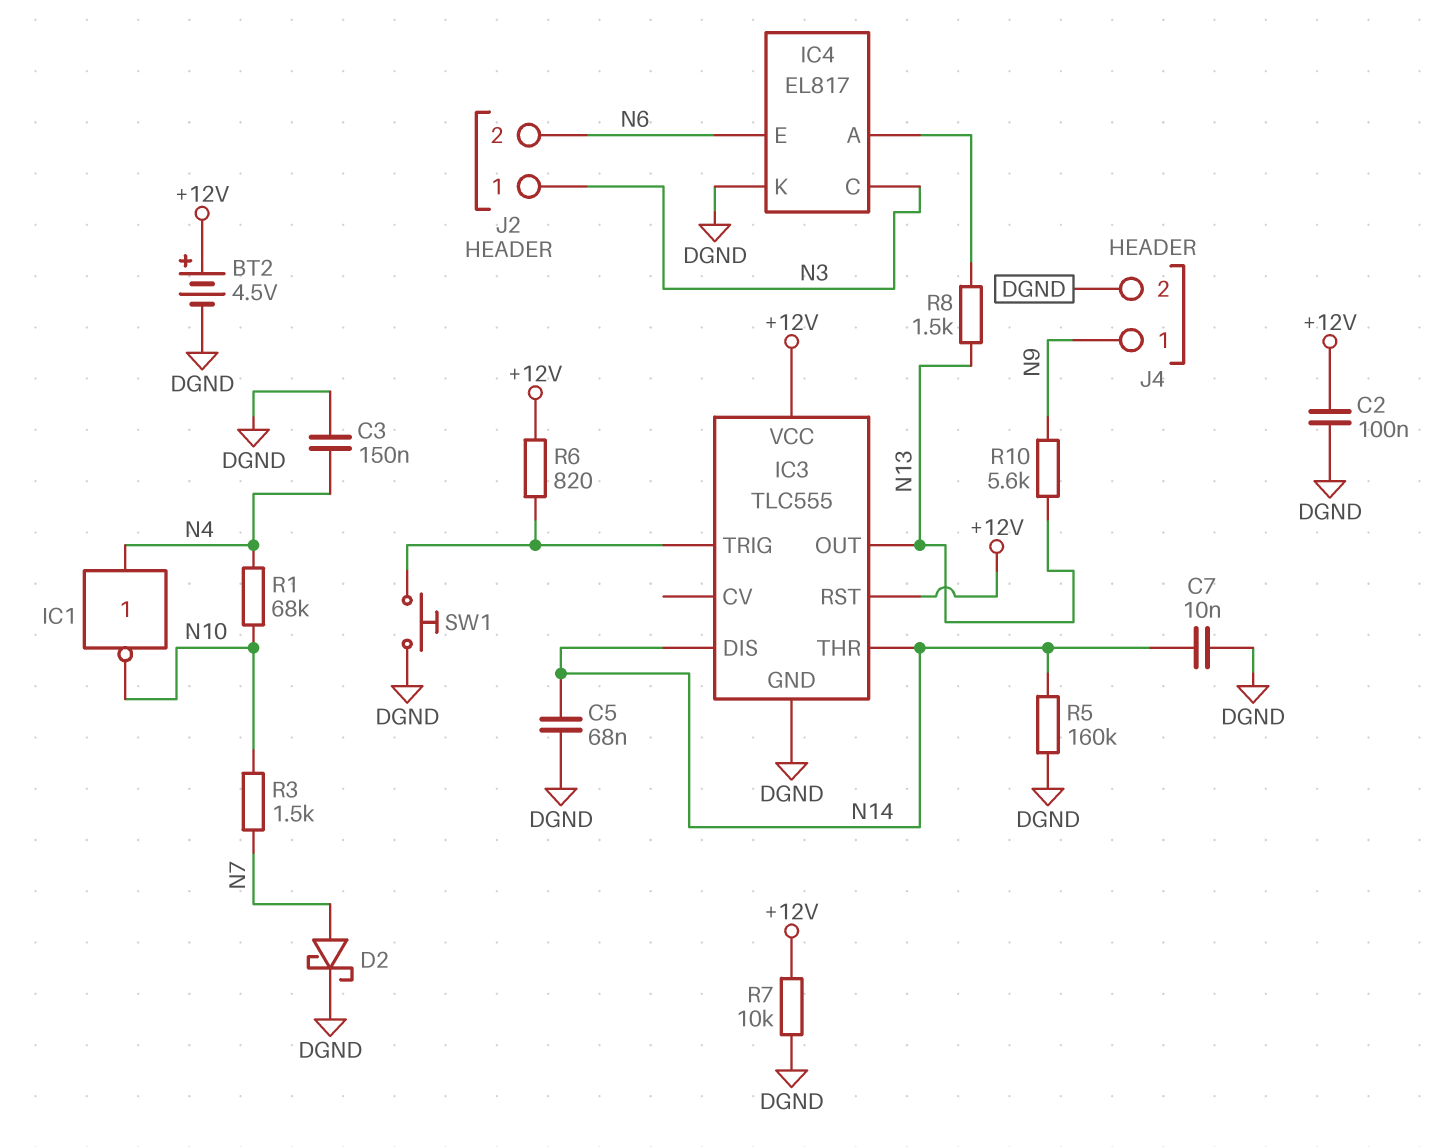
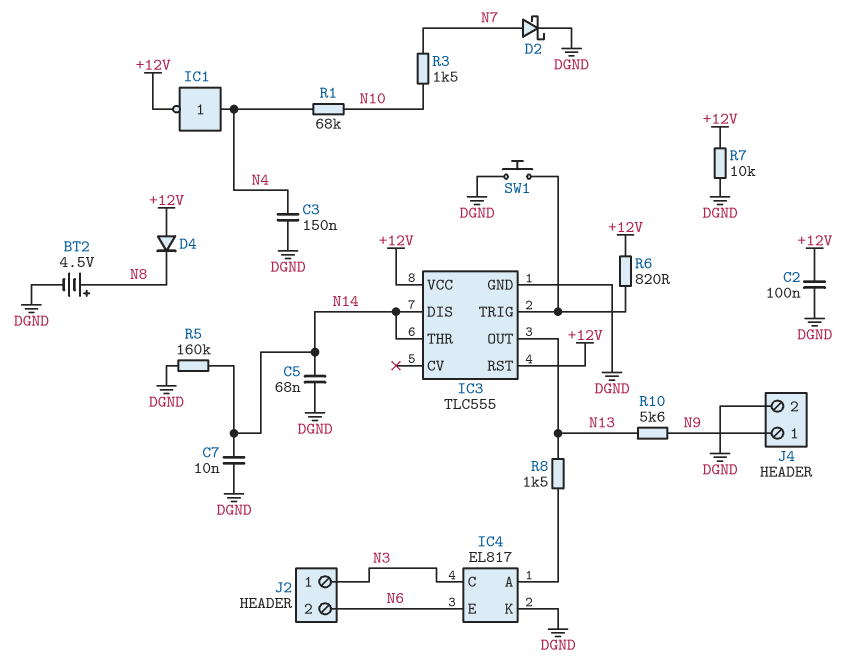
BT2: 4.5V (plus +12V, minus DGND) -> 4.5V (plus N8, minus DGND)
D4: none -> diode (A +12V, K N8)
IC1: NOT (in N4, out N10) -> NOT (in N4, out +12V)

